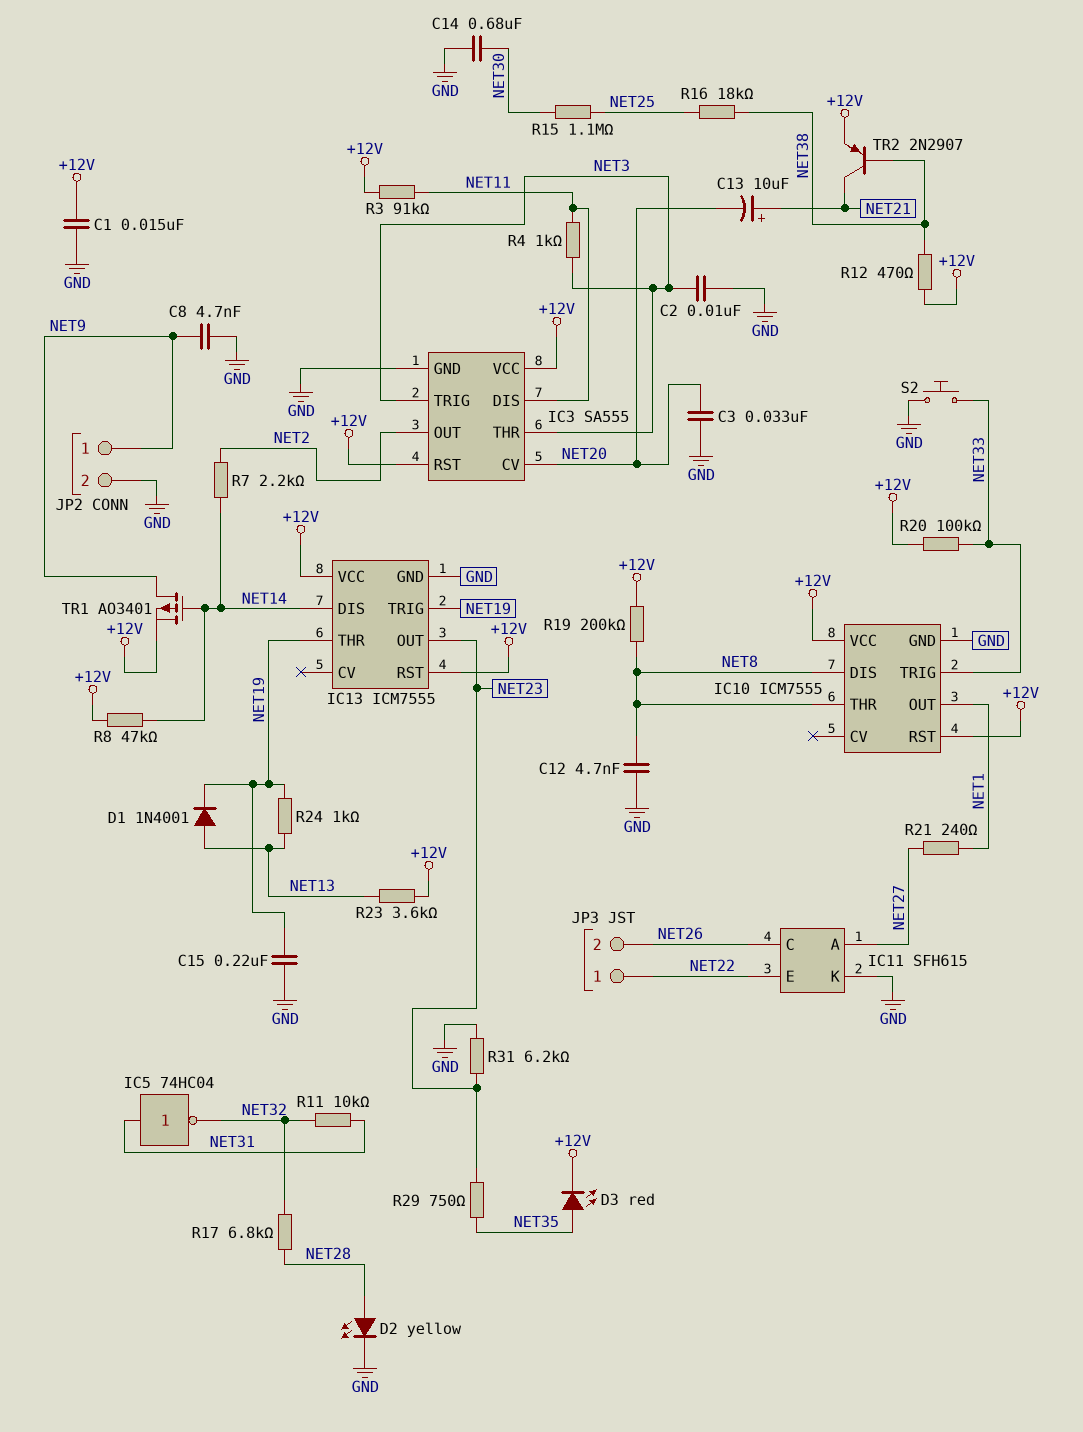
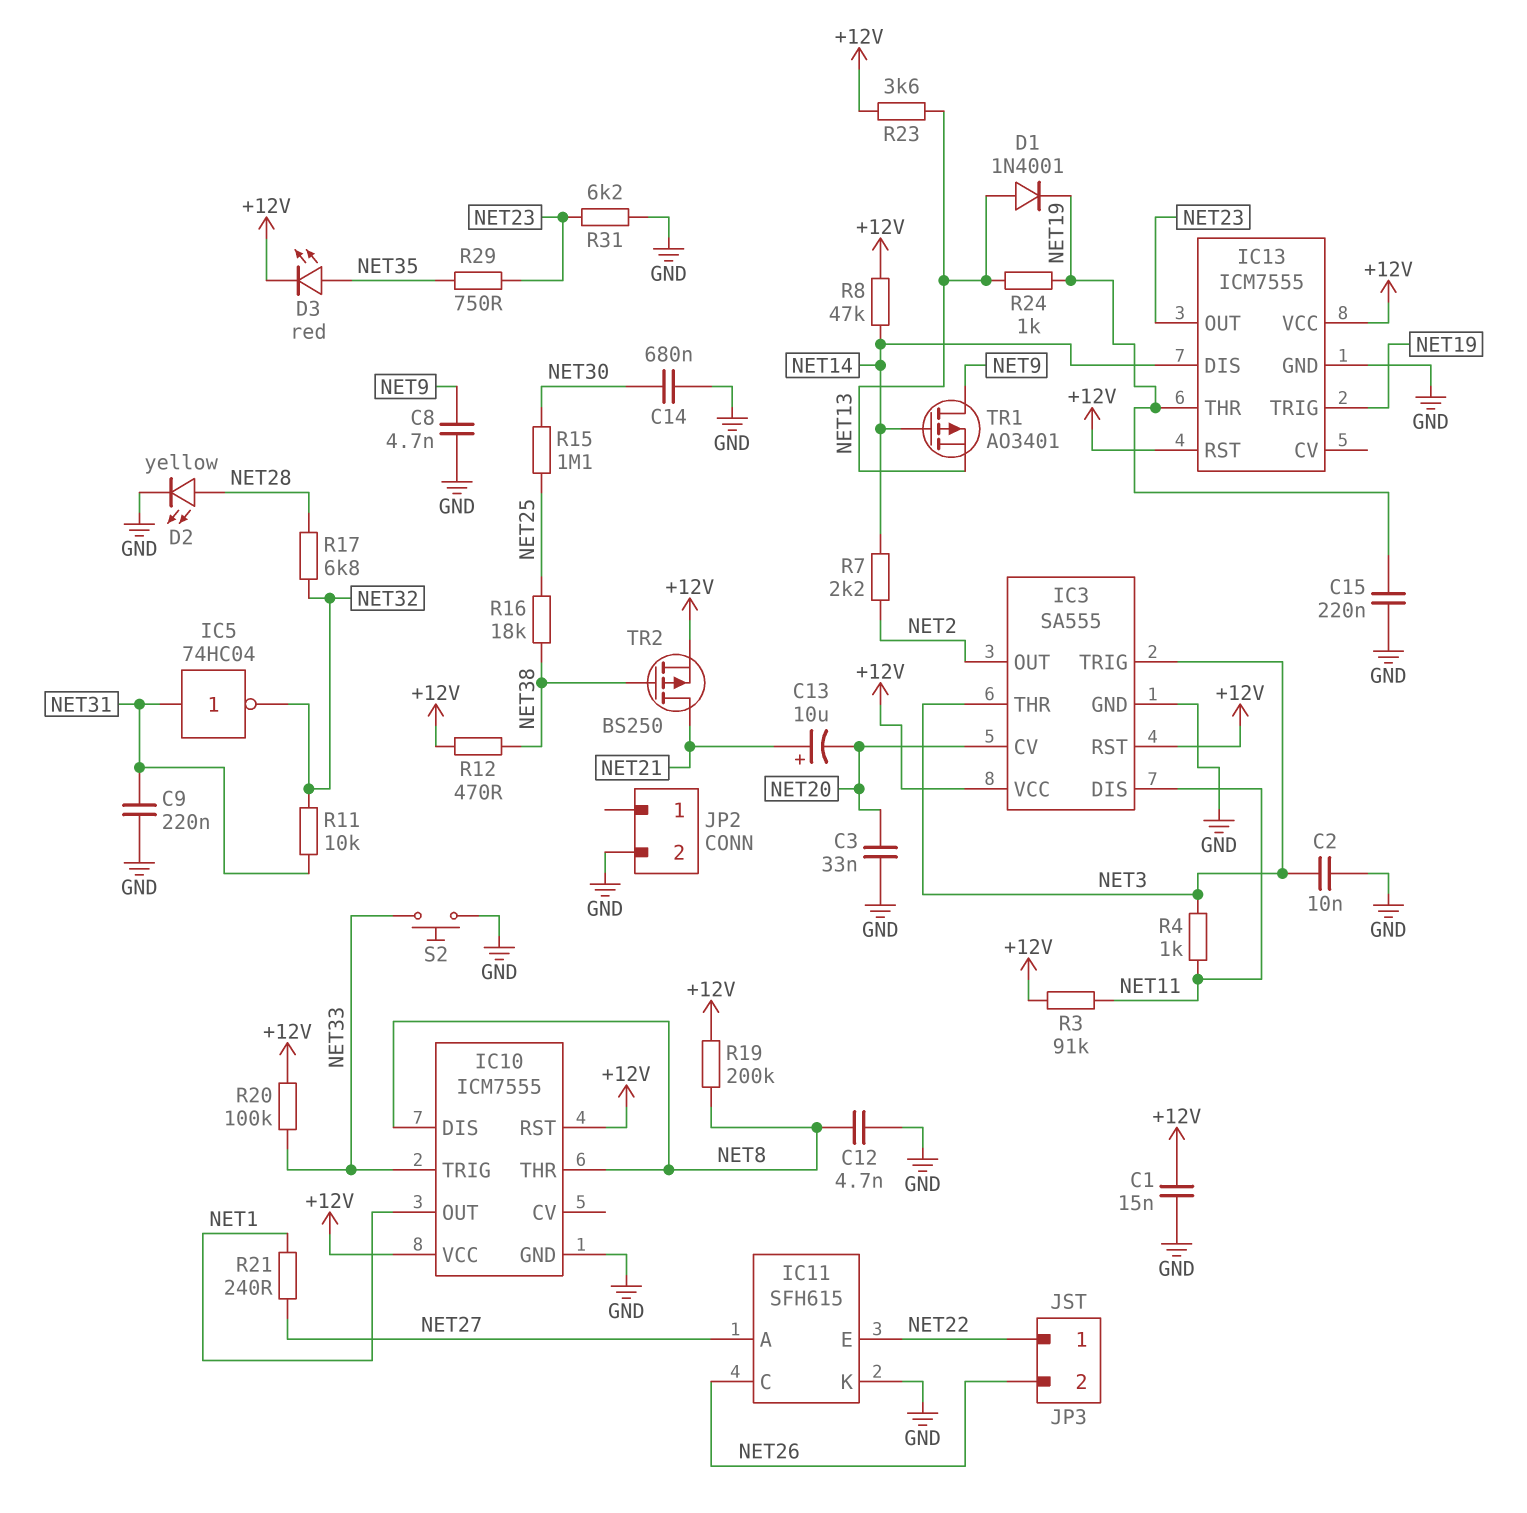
C9: none -> 220nF (GND, NET31)
JP2 pin 1: NET9 -> none
TR1: PMOS AO3401 (G NET14, D NET9, S +12V) -> PMOS AO3401 (G NET14, D NET9, S NET13)
TR2: PNP 2N2907 (B NET38, C NET21, E +12V) -> PMOS BS250 (G NET38, D NET21, S +12V)

